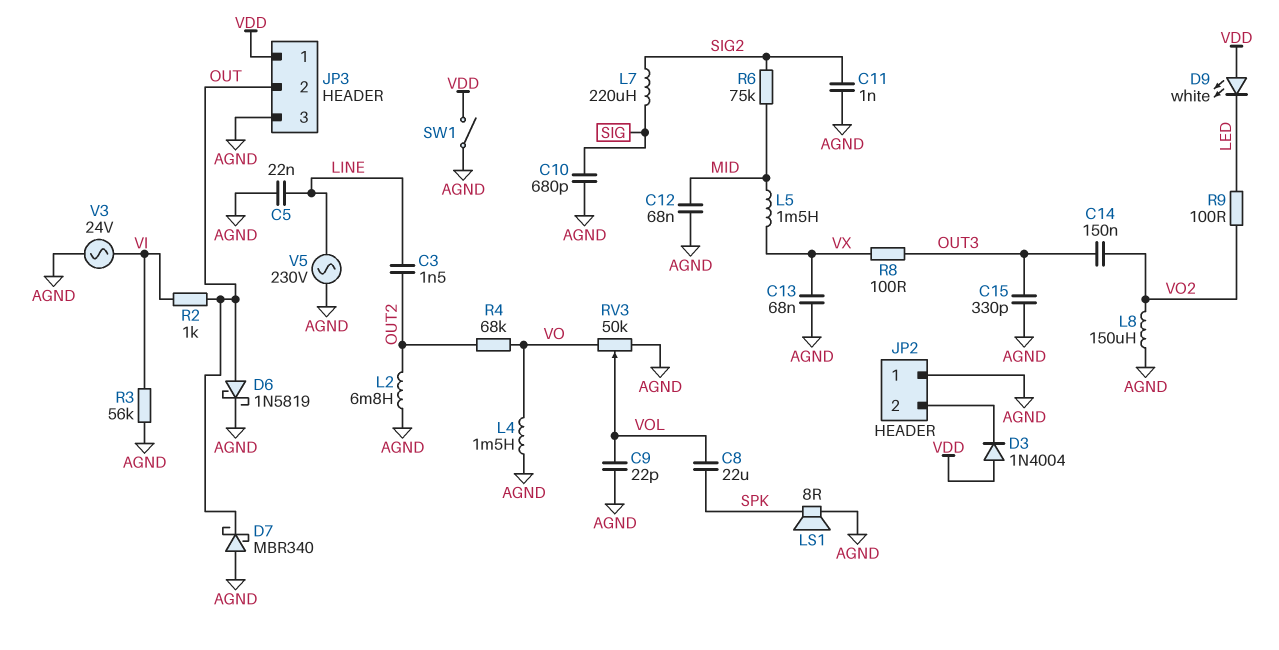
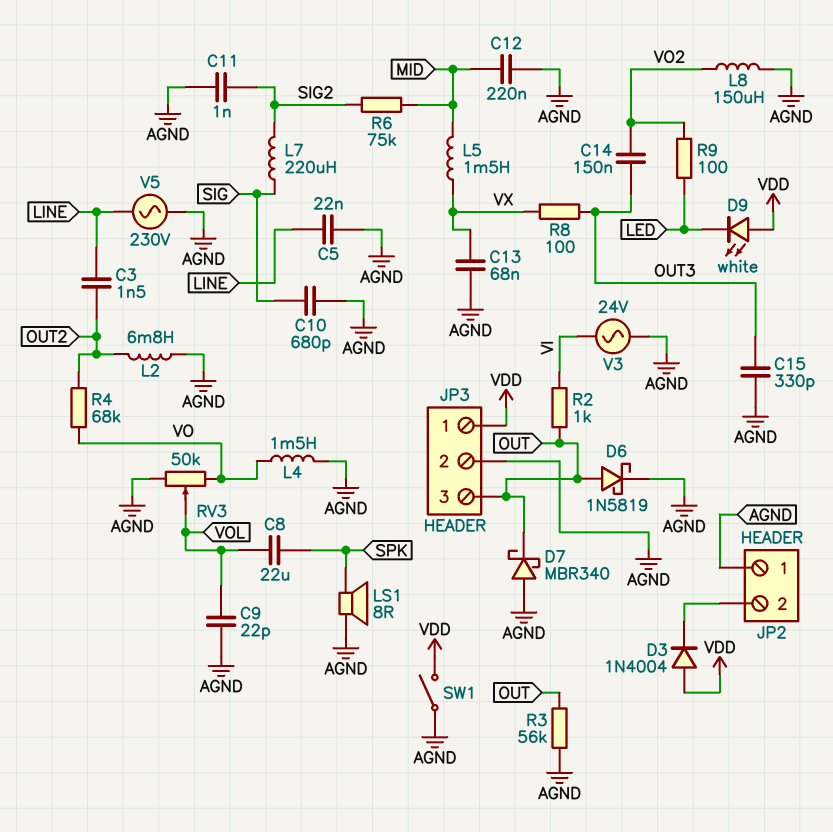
C12: 68nF (AGND, MID) -> 220nF (AGND, MID)
JP3 pin 2: OUT -> AGND
JP3 pin 3: AGND -> OUT
R3: 56k (AGND, VI) -> 56k (AGND, OUT)

